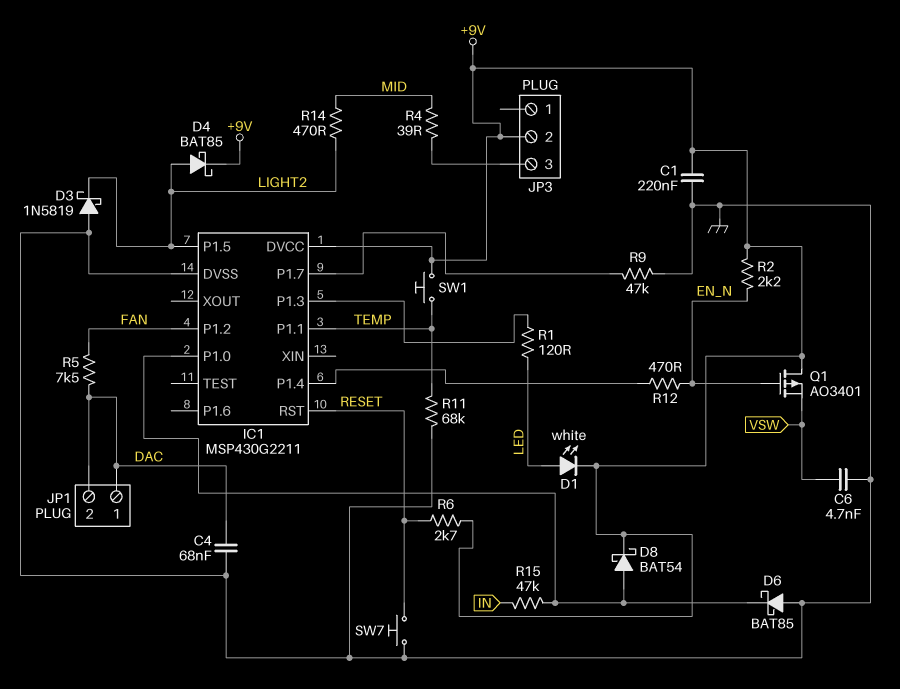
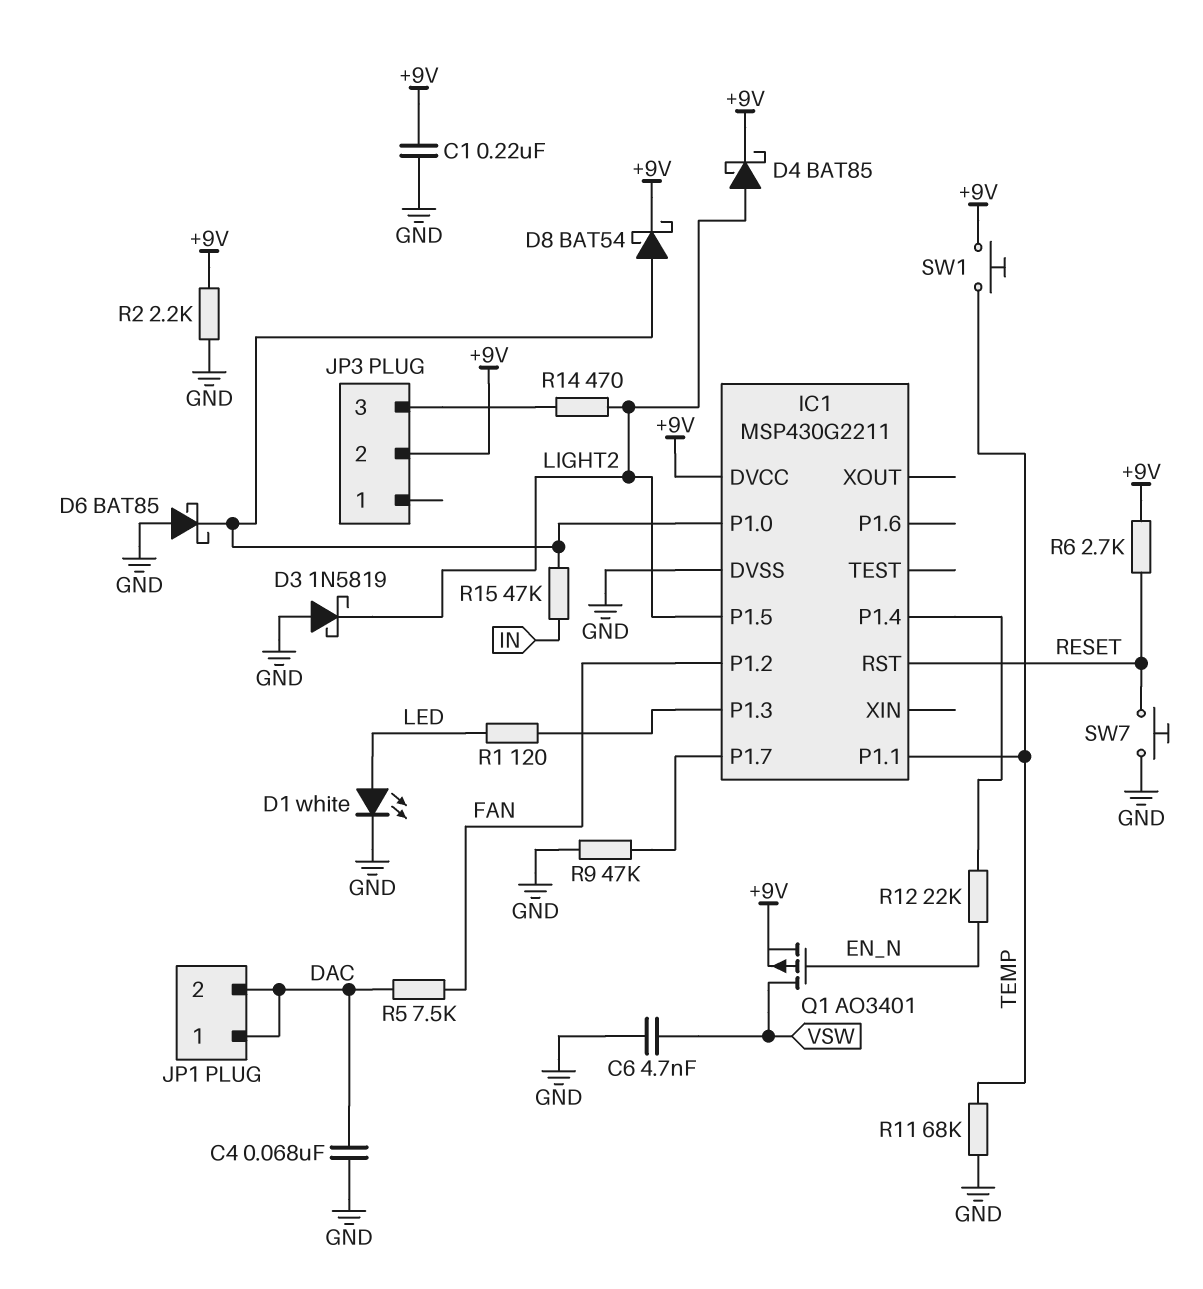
D1: LED white (A LED, K +9V) -> LED white (A LED, K GND)
Q1: PMOS AO3401 (G EN_N, D +9V, S VSW) -> PMOS AO3401 (G EN_N, D VSW, S +9V)
R2: 2.2k (+9V, EN_N) -> 2.2k (+9V, GND)
R4: 39 (JP3/3, MID) -> none
R12: 470 (EN_N, IC1/P1.4) -> 22k (EN_N, IC1/P1.4)
R14: 470 (LIGHT2, MID) -> 470 (JP3/3, LIGHT2)

